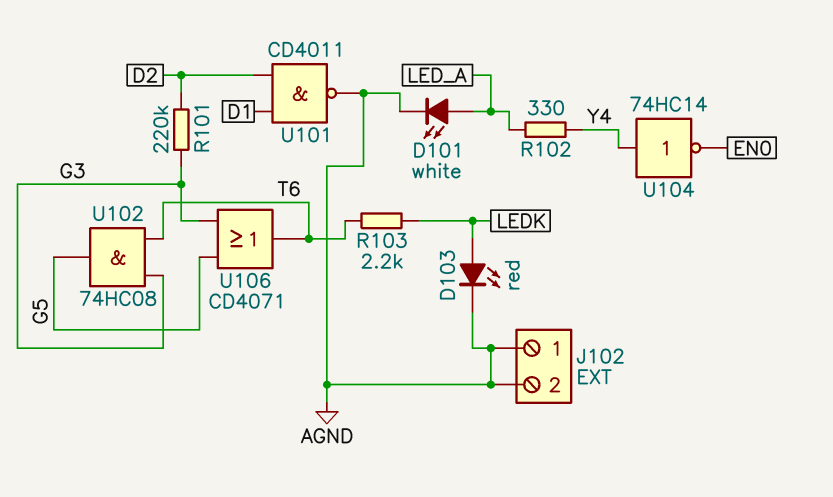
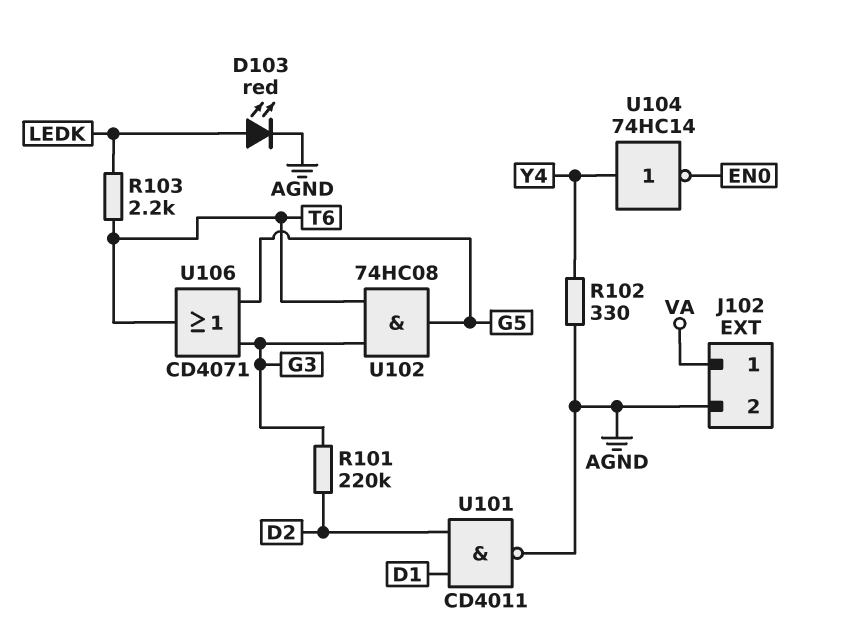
D101: LED white (A LED_A, K AGND) -> none
J102 pin 1: AGND -> VA
R102: 330 (LED_A, Y4) -> 330 (AGND, Y4)

